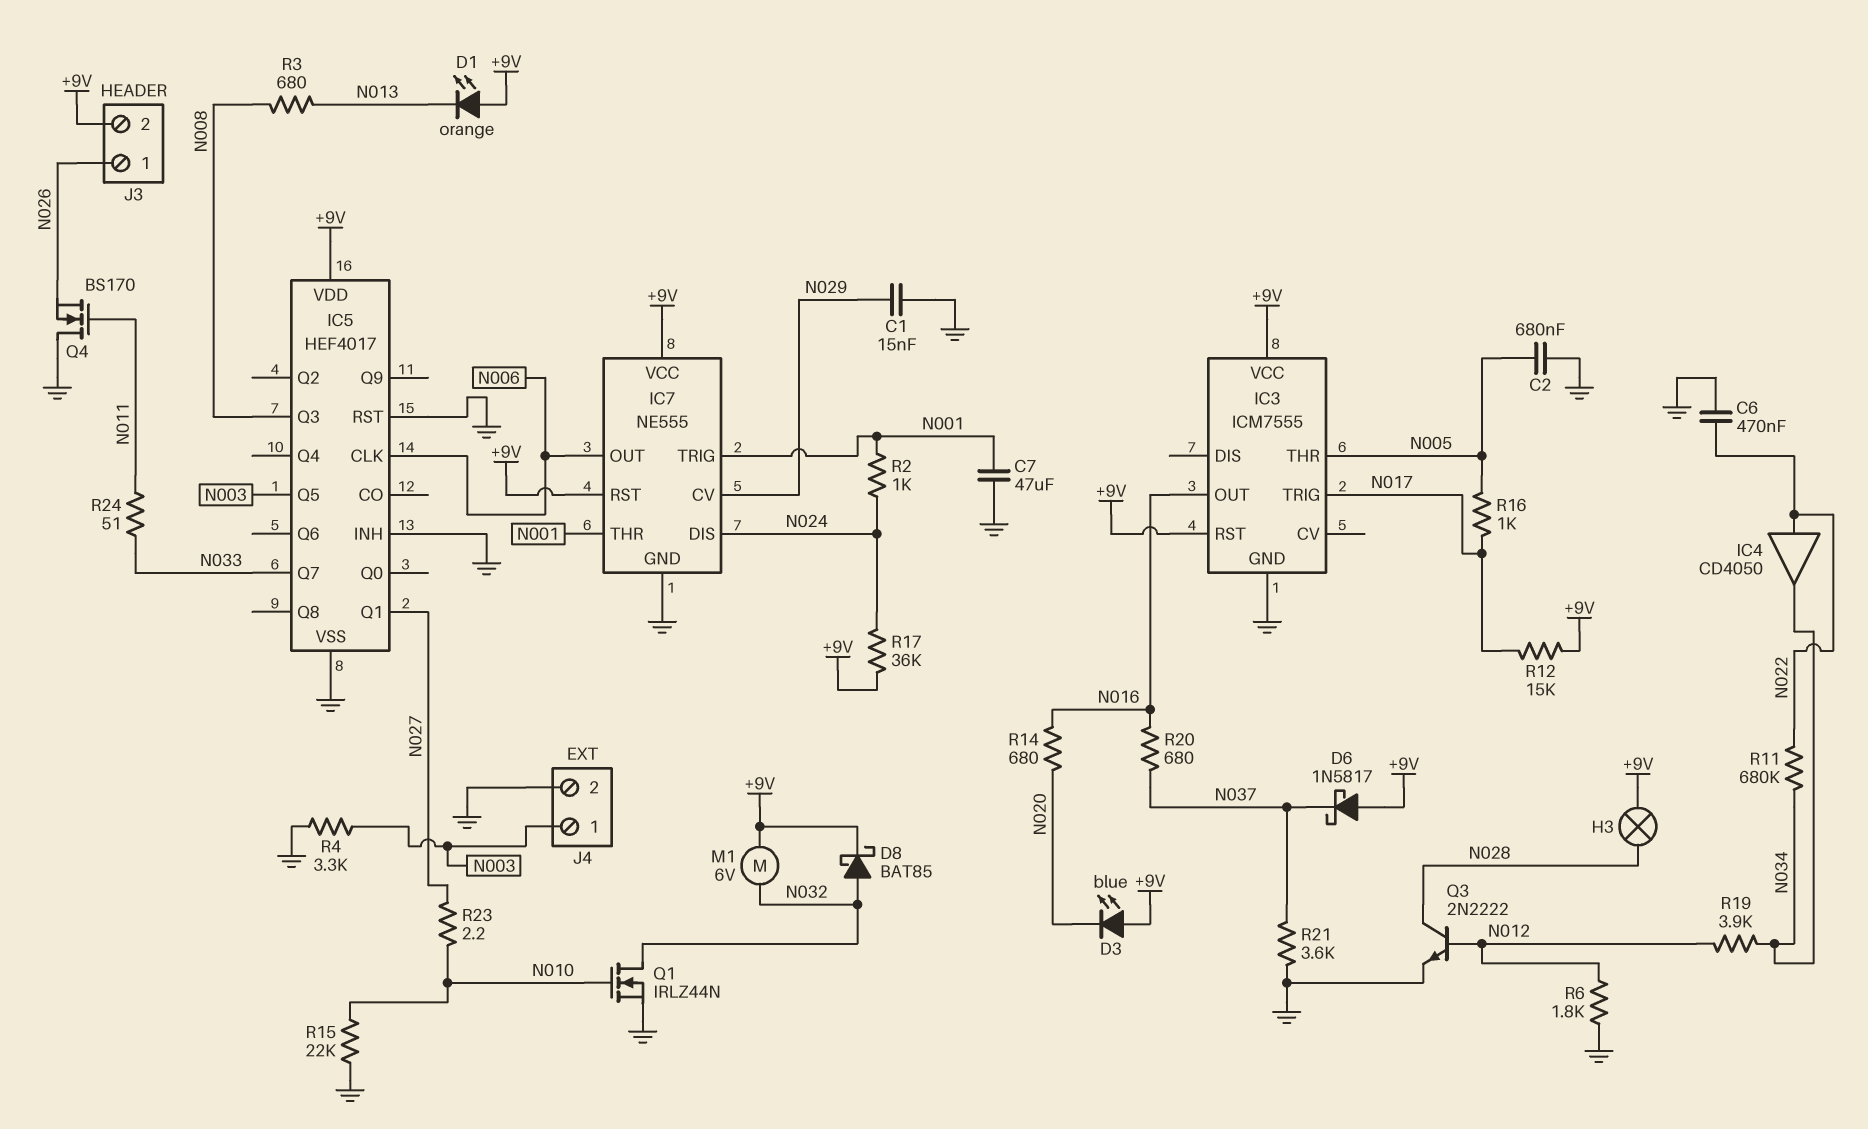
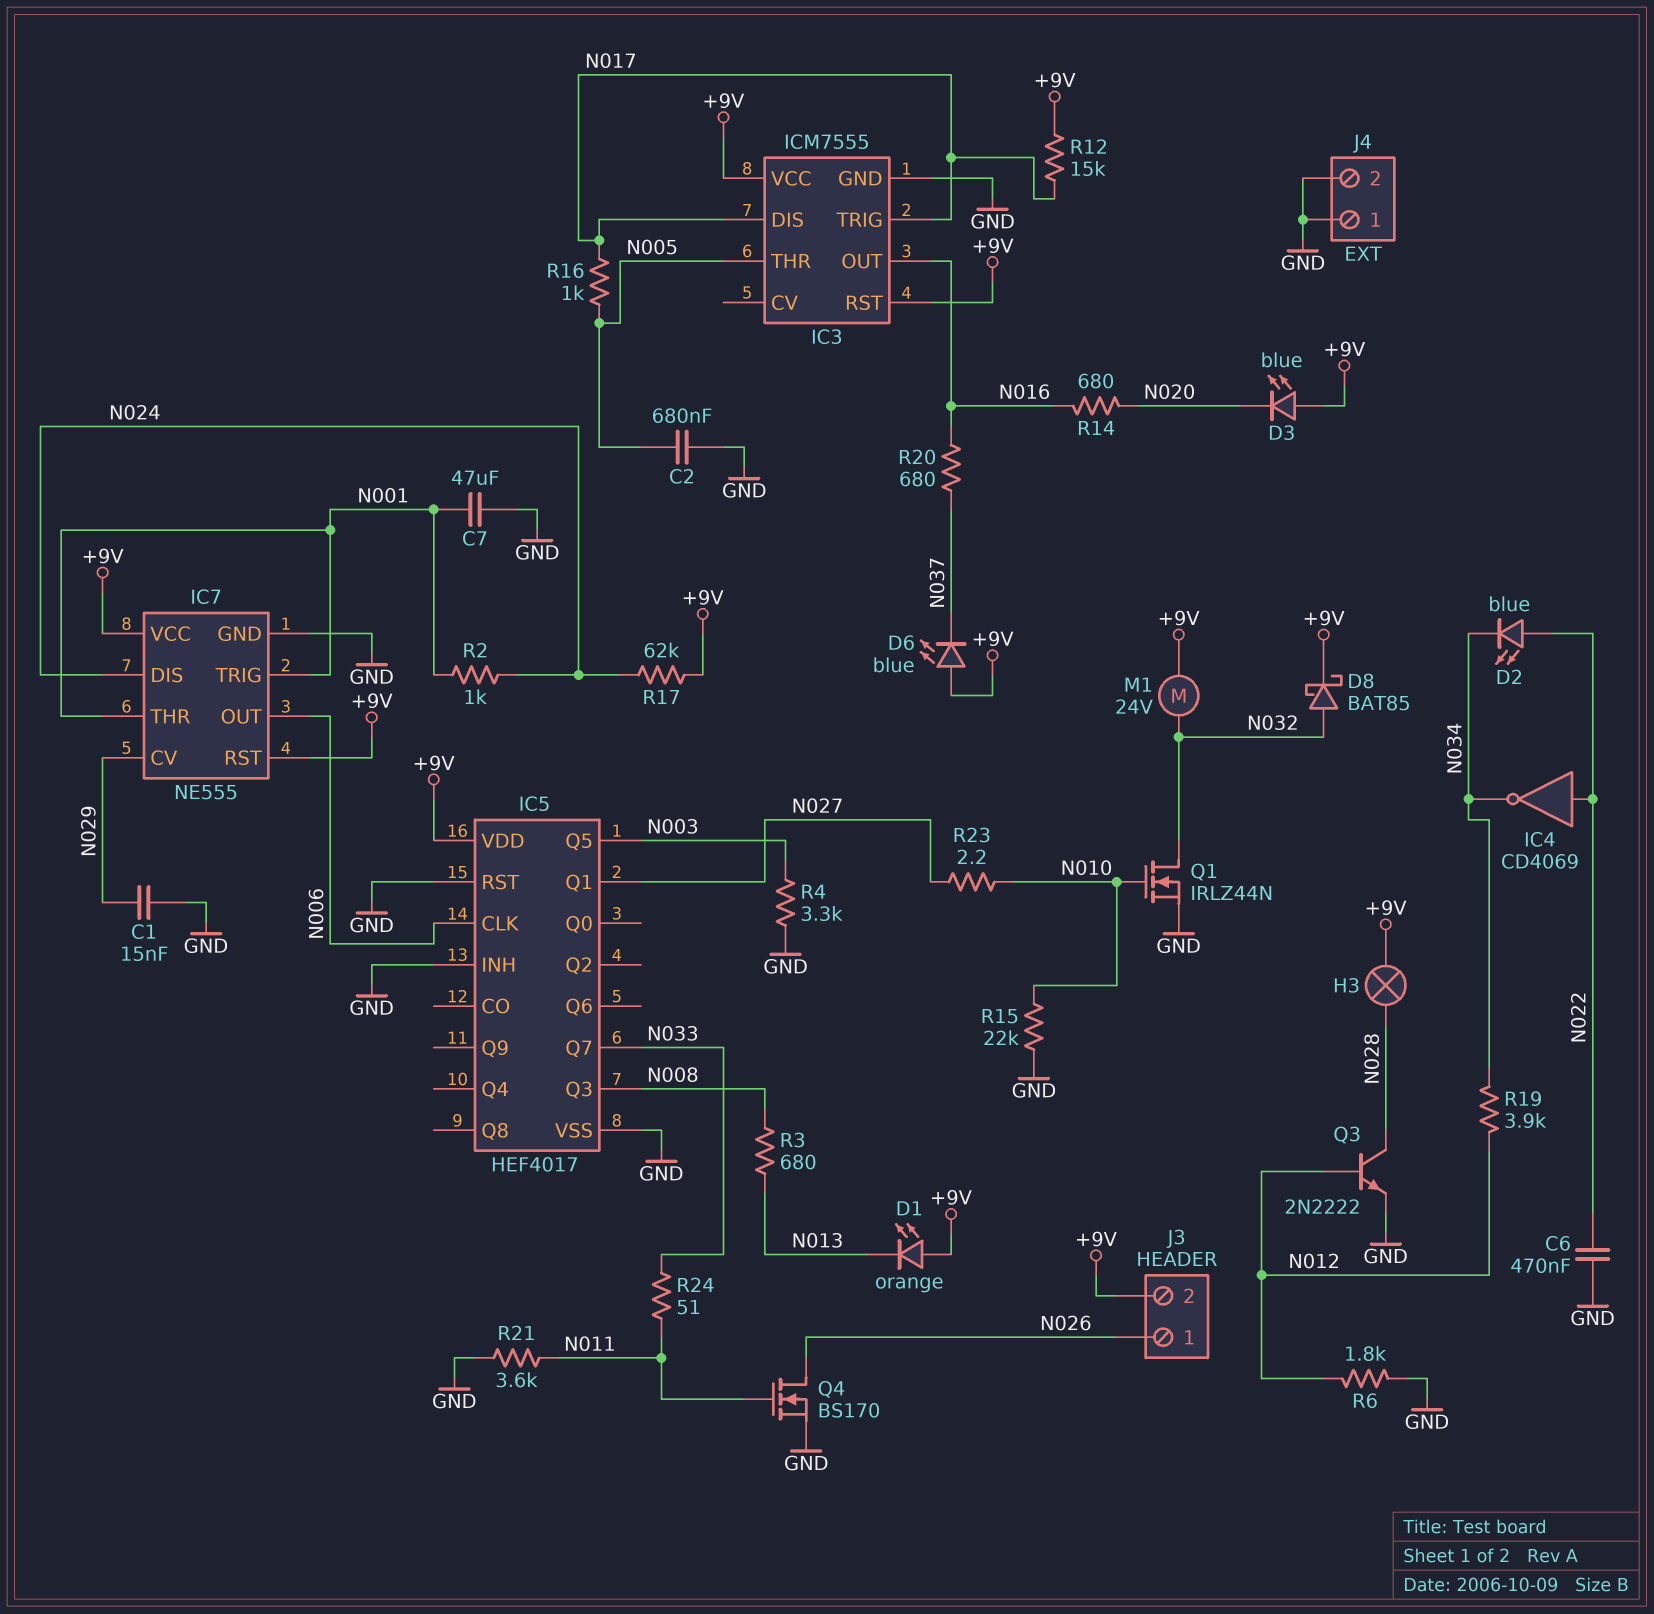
D2: none -> LED blue (A N022, K N034)
D6: schottky 1N5817 (A +9V, K N037) -> LED blue (A +9V, K N037)
IC3 pin DIS: none -> N017
IC4: buffer CD4050 (in N022, out N034) -> NOT CD4069 (in N022, out N034)
J4 pin 1: N003 -> GND
M1: motor 6V (+9V, N032) -> motor 24V (+9V, N032)
Q4: NMOS BS170 (G N011, D GND, S N026) -> NMOS BS170 (G N011, D N026, S GND)
R11: 680k (N022, N034) -> none
R17: 36k (+9V, N024) -> 62k (+9V, N024)
R21: 3.6k (GND, N037) -> 3.6k (GND, N011)

